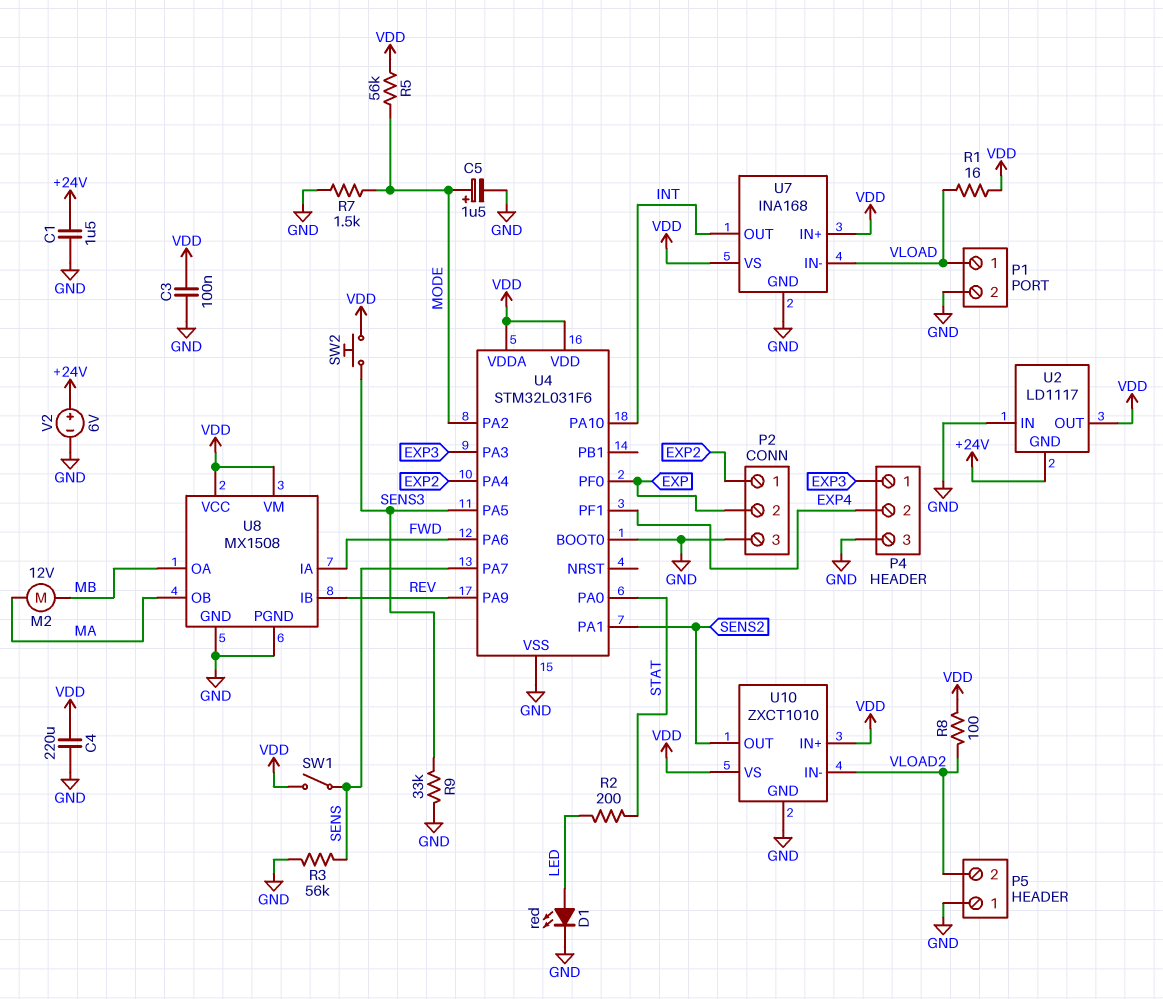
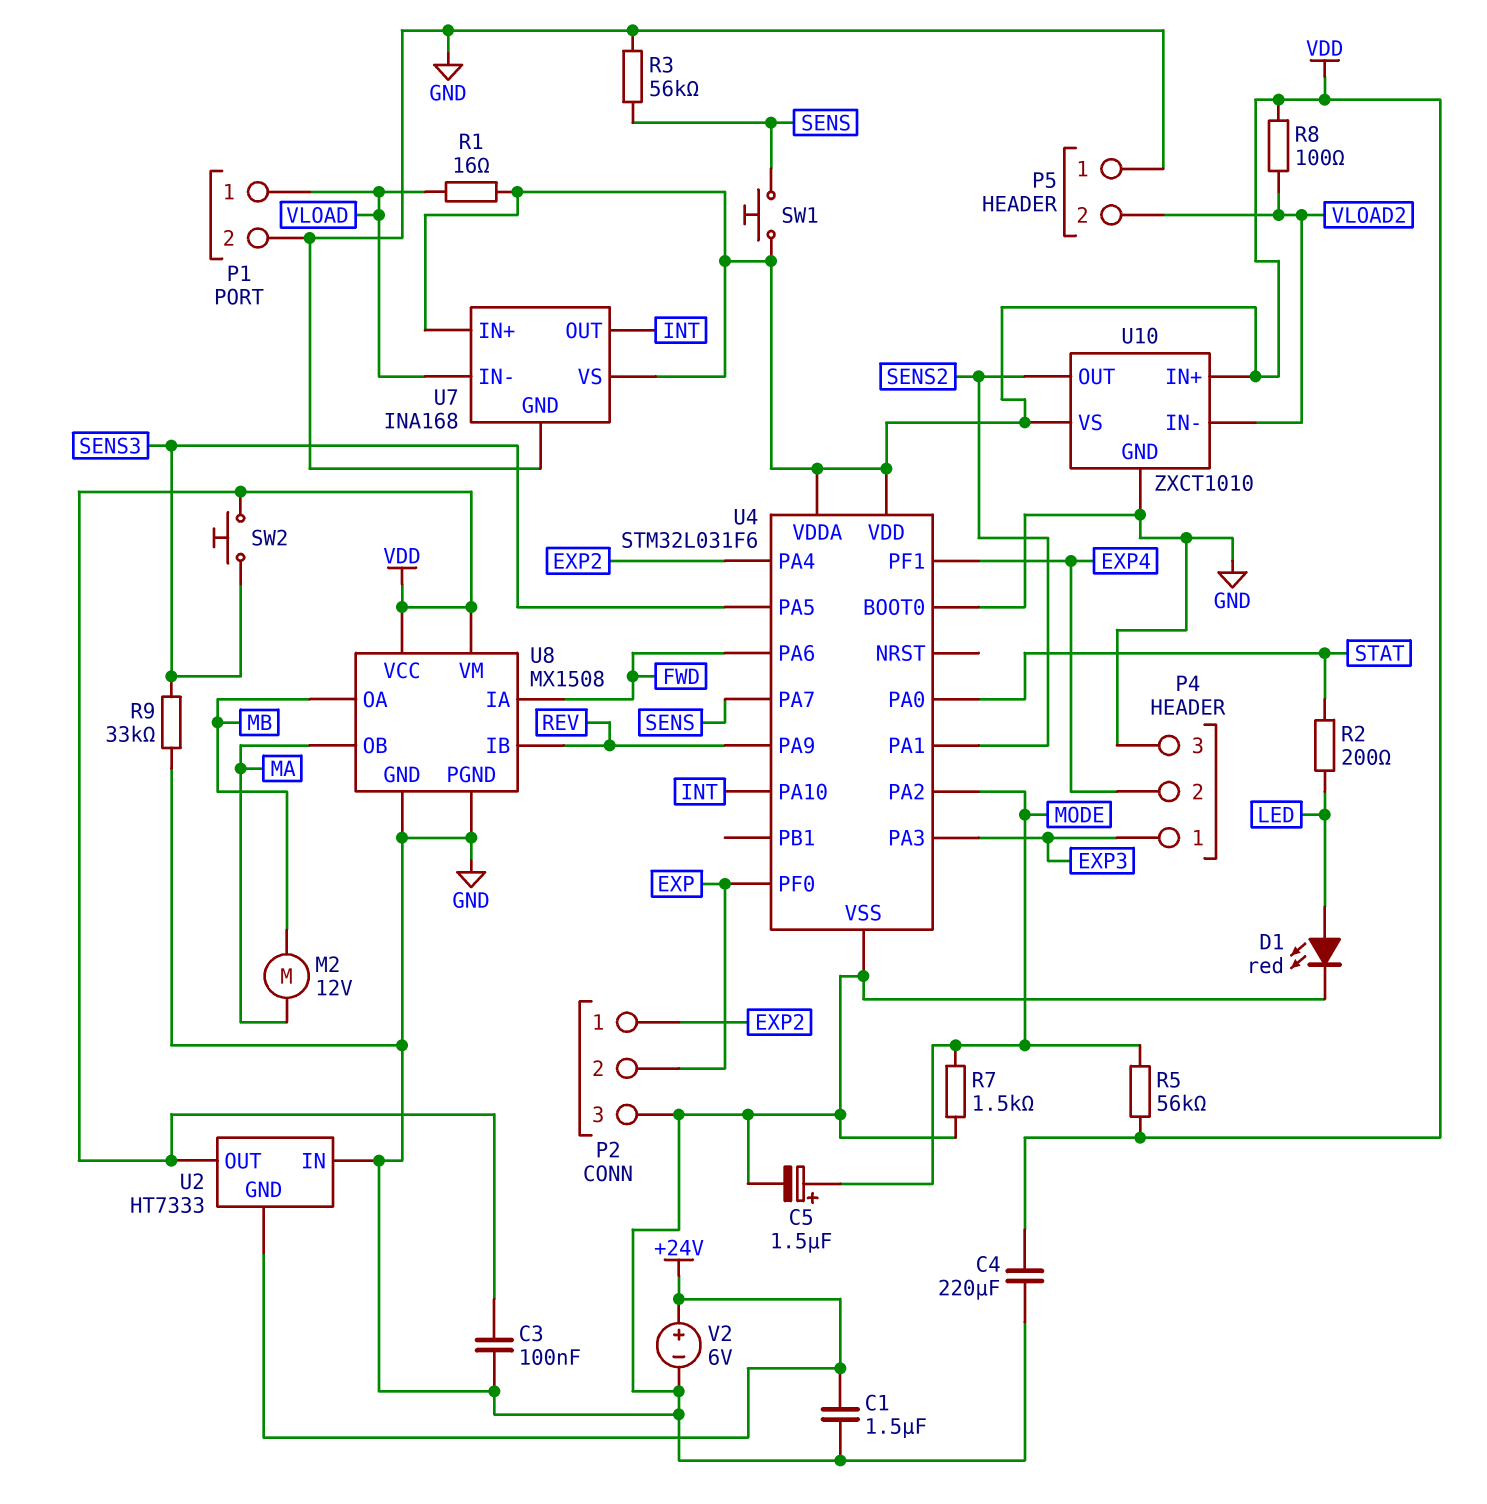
SW1: switch (SENS, VDD) -> button (SENS, VDD)
U2: LD1117 -> HT7333

